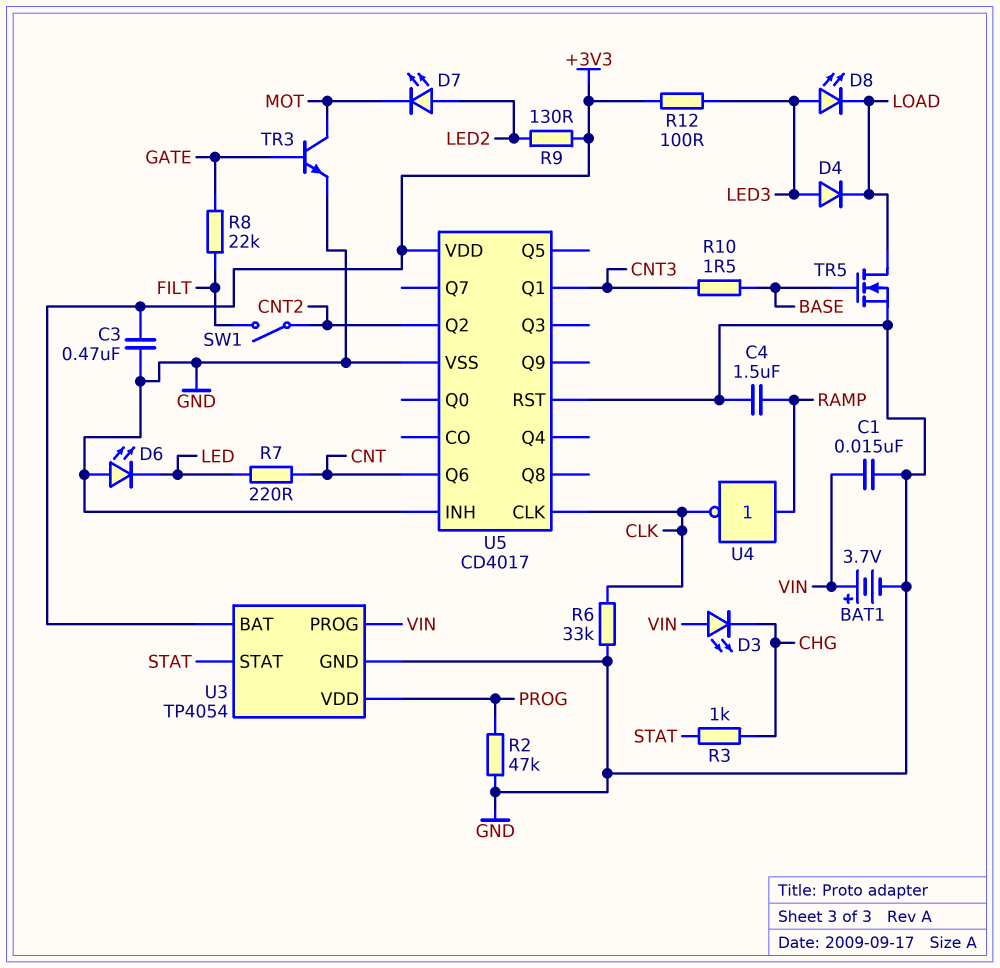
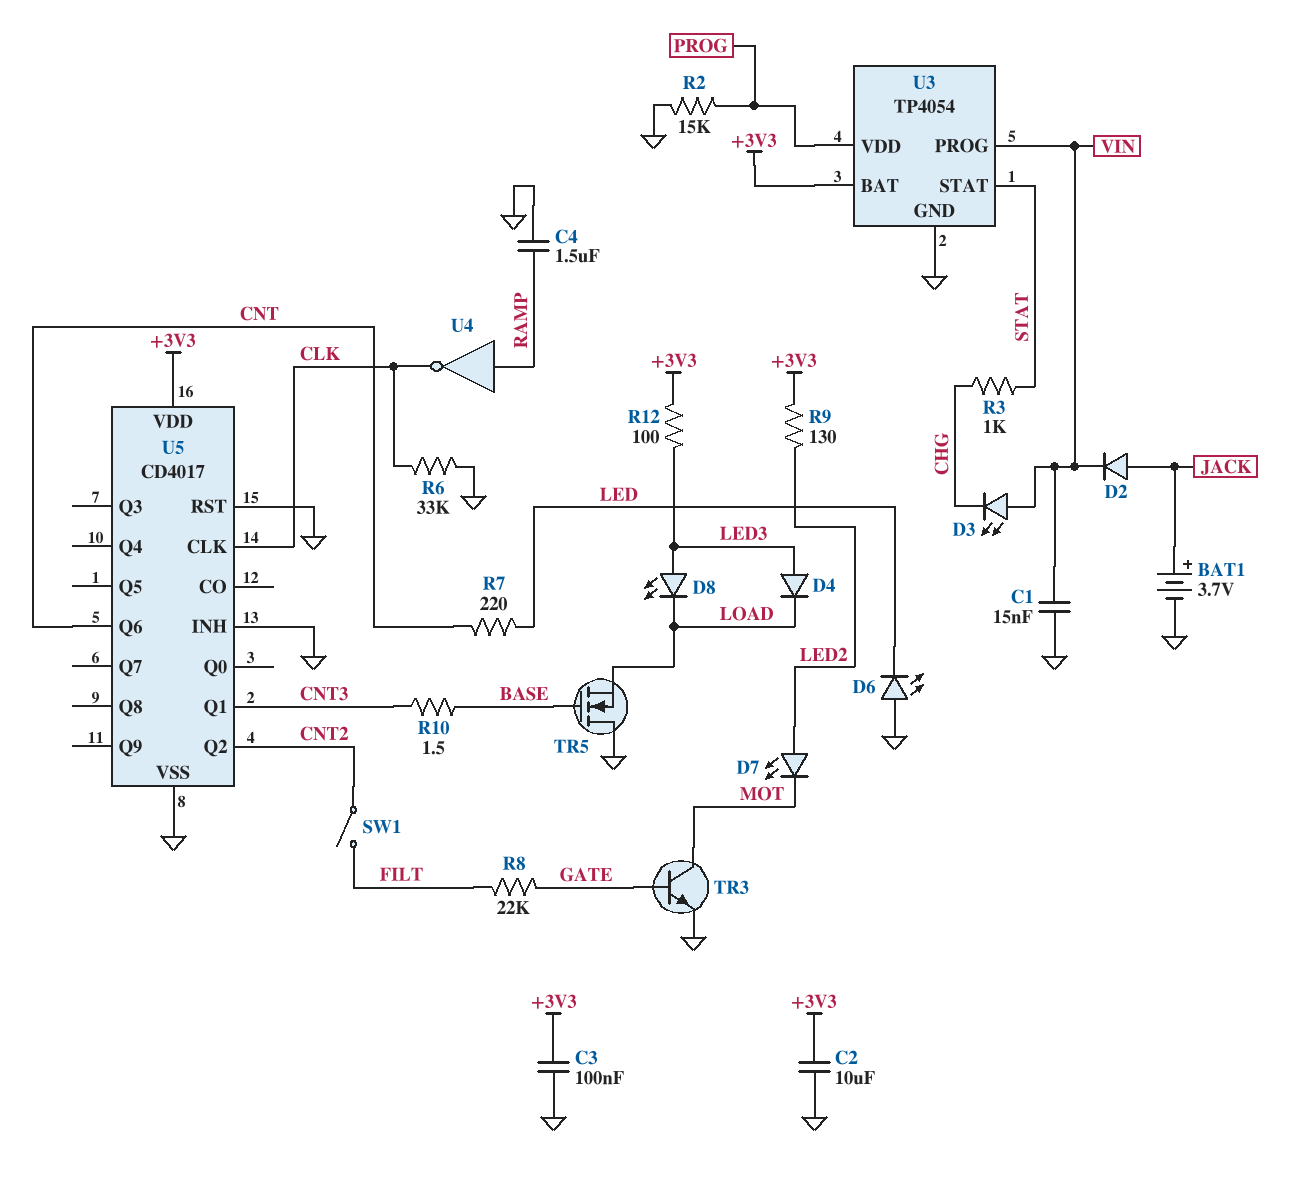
BAT1: 3.7V (plus VIN, minus GND) -> 3.7V (plus JACK, minus GND)
C2: none -> 10uF (+3V3, GND)
C3: 470nF (+3V3, GND) -> 100nF (+3V3, GND)
D2: none -> diode (A JACK, K VIN)
R2: 47k (GND, PROG) -> 15k (GND, PROG)
TR5: NMOS (G BASE, D LOAD, S GND) -> NMOS (G BASE, D GND, S LOAD)

